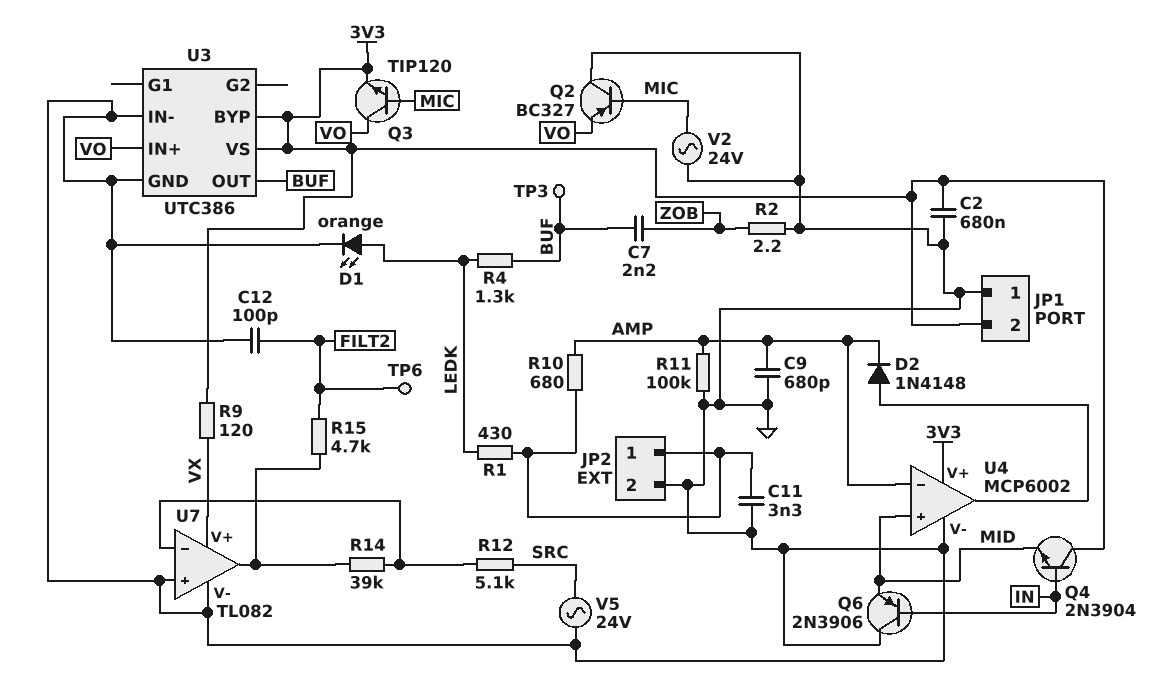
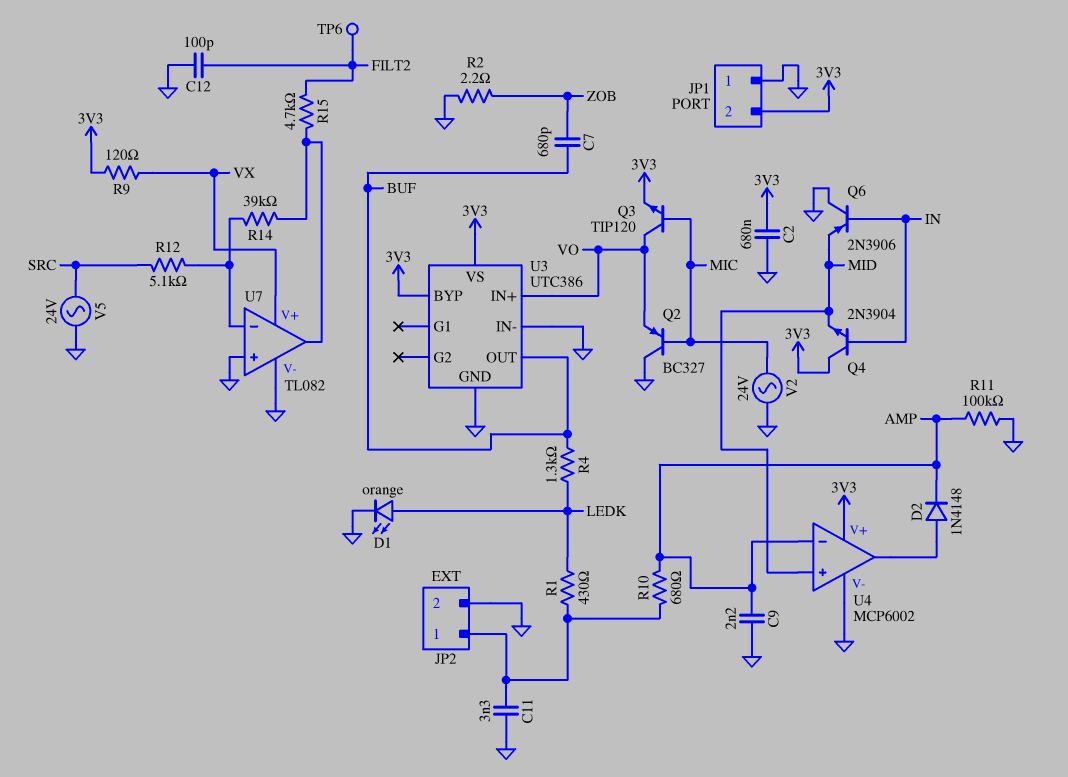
C7: 2.2nF (BUF, ZOB) -> 680pF (BUF, ZOB)
C9: 680pF (AMP, GND) -> 2.2nF (AMP, GND)
TP3: test point (BUF) -> none

